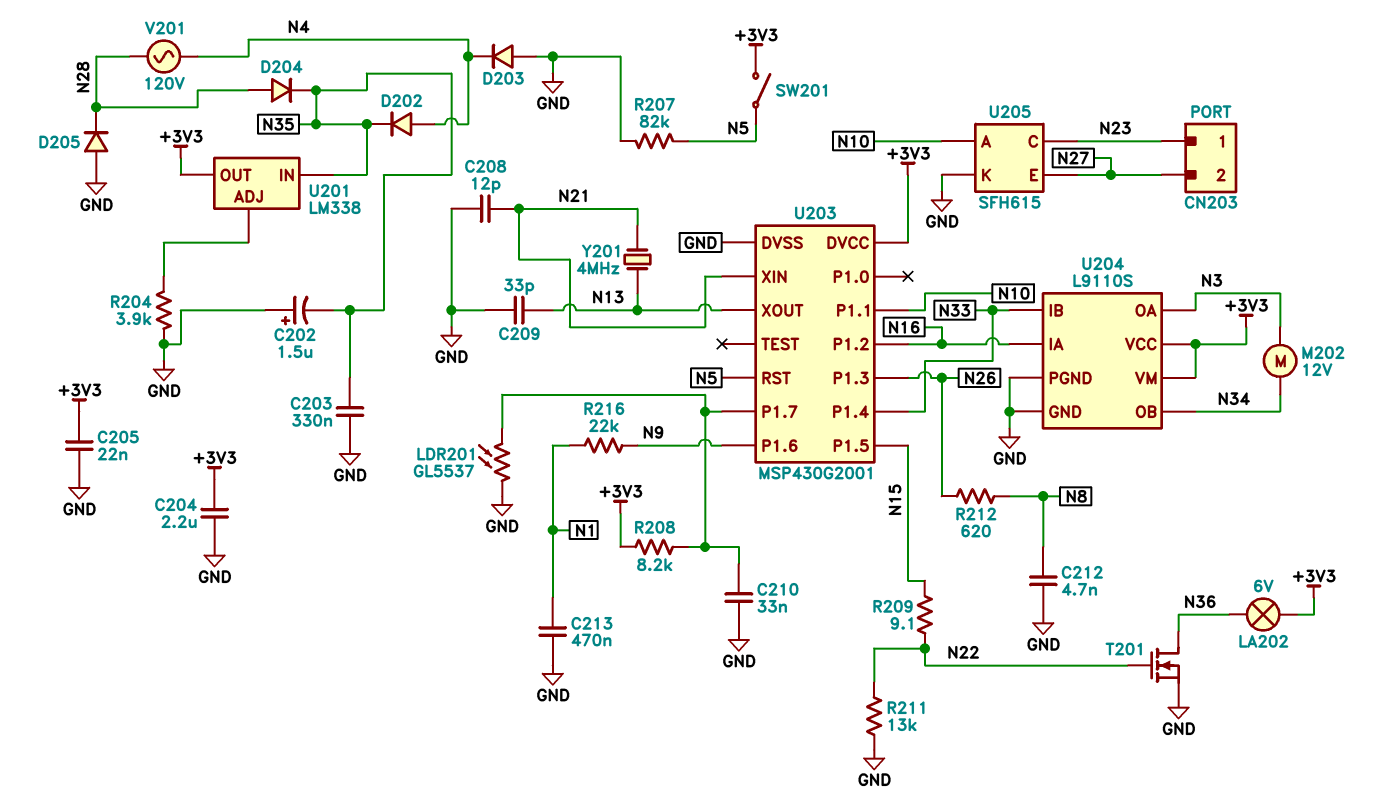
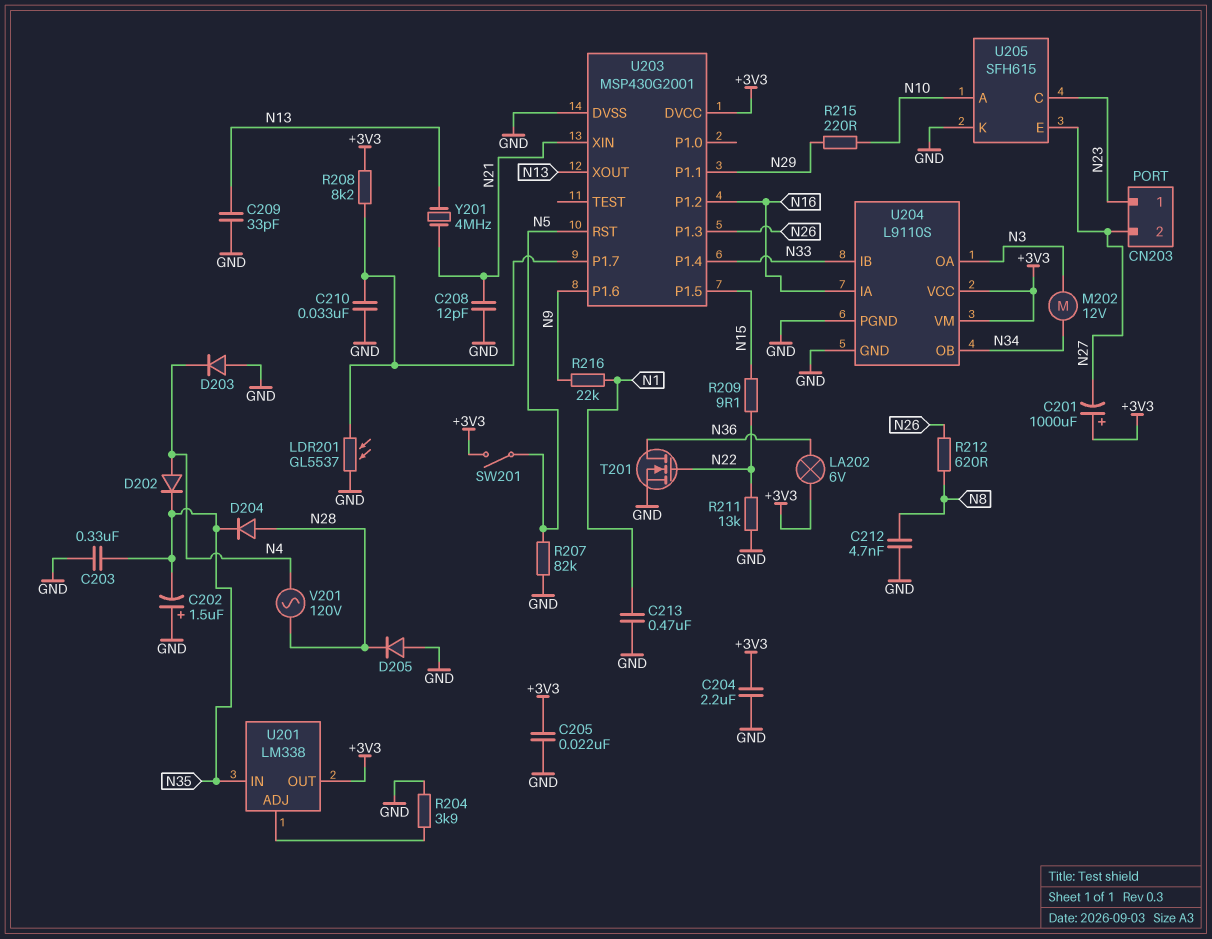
C201: none -> 1000uF (plus +3V3, minus N27)
R215: none -> 220 (N10, N29)
U203 pin P1.1: N10 -> N29

